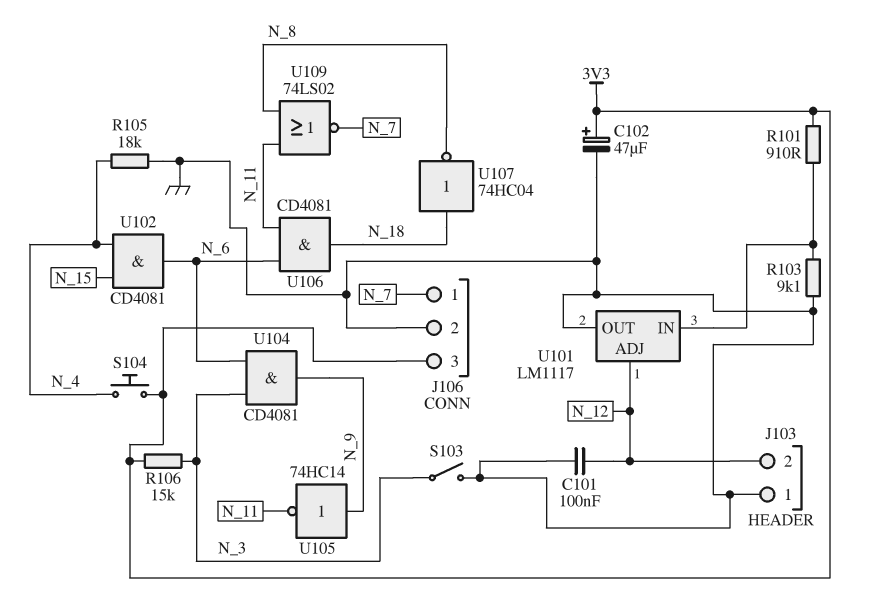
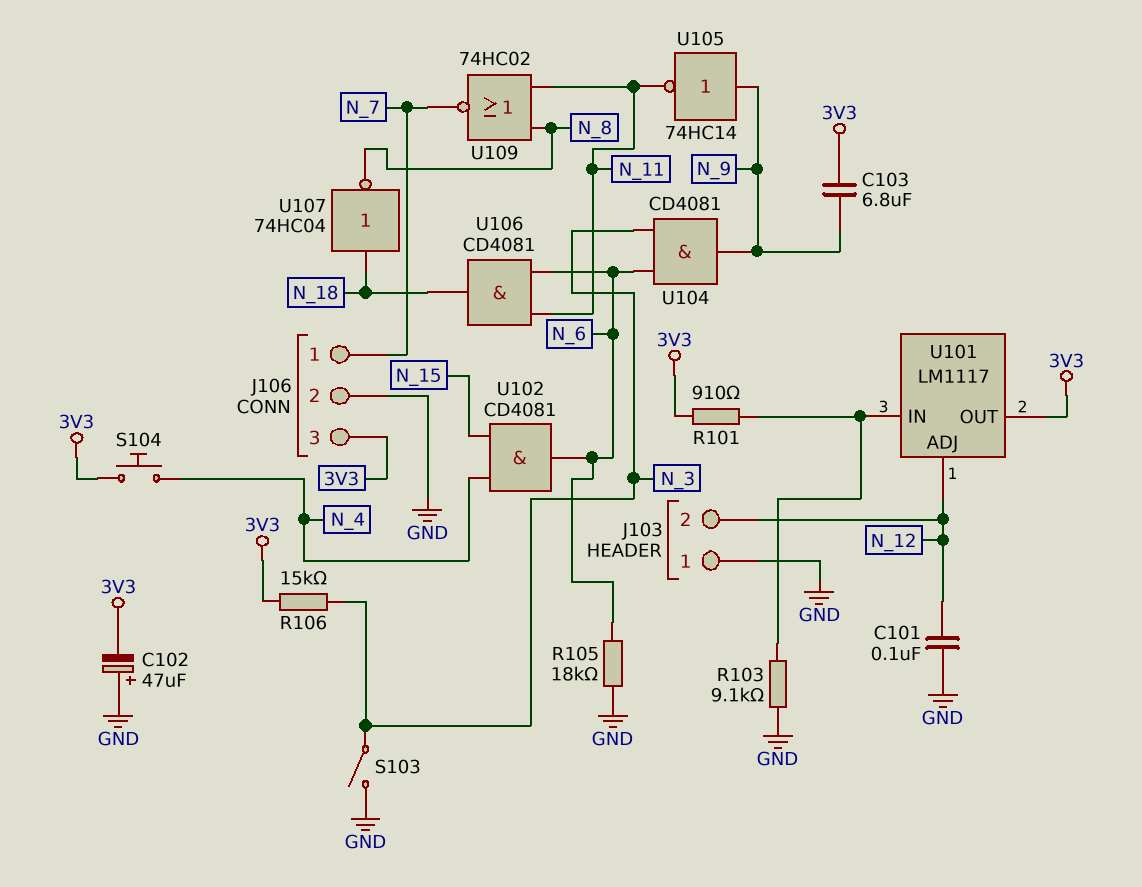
C102: 47uF (plus 3V3, minus GND) -> 47uF (plus GND, minus 3V3)
C103: none -> 6.8uF (3V3, N_9)
R105: 18k (GND, N_4) -> 18k (GND, N_6)
U101 pin OUT: GND -> 3V3
U109: NOR 74LS02 (in N_8, in N_11, out N_7) -> NOR 74HC02 (in N_8, in N_11, out N_7)

